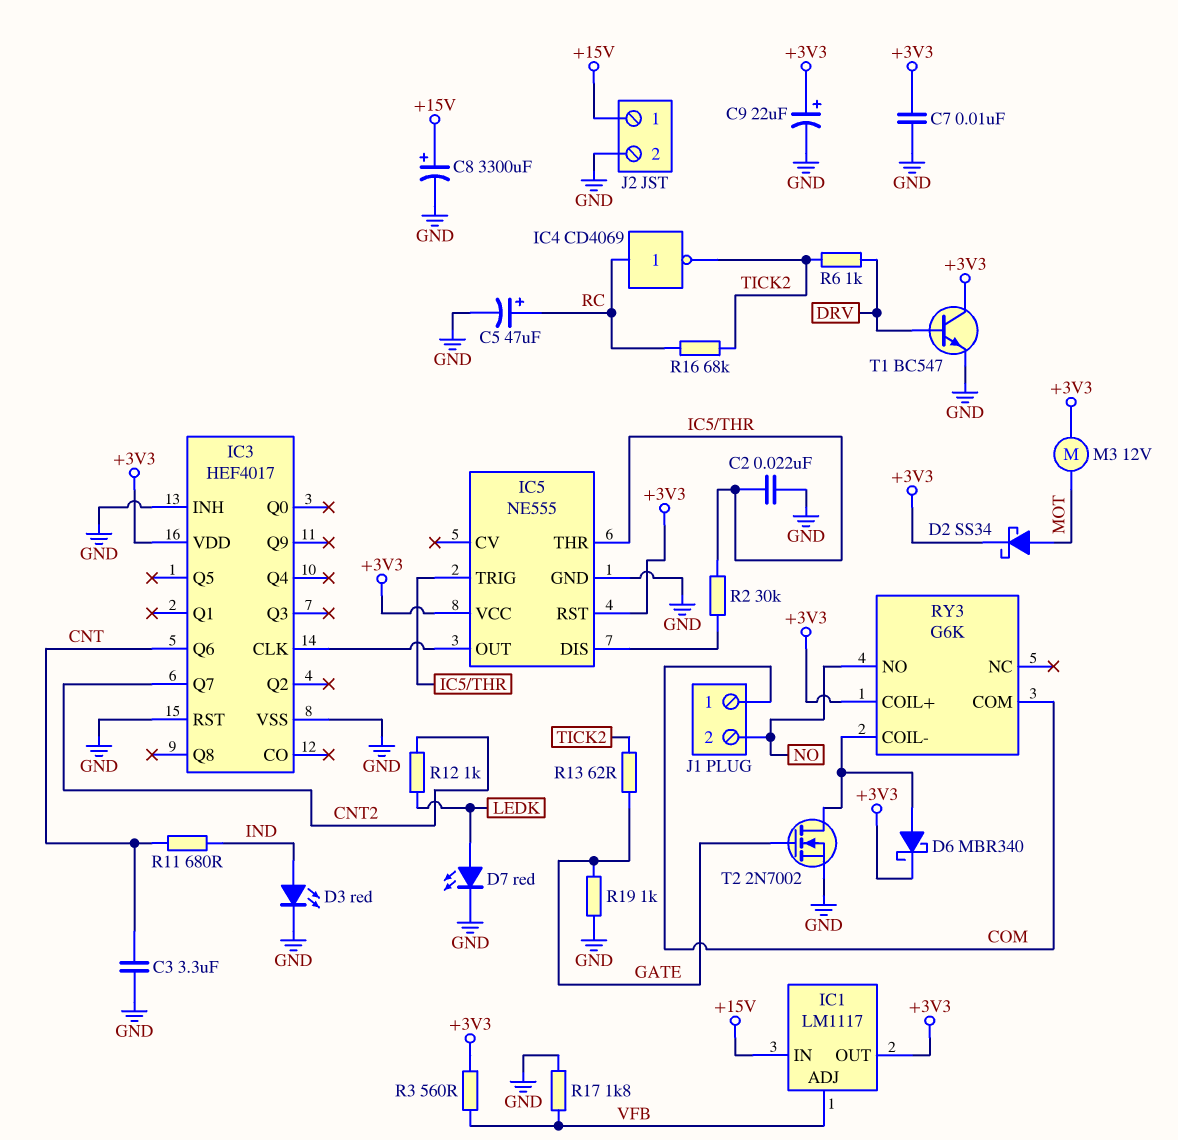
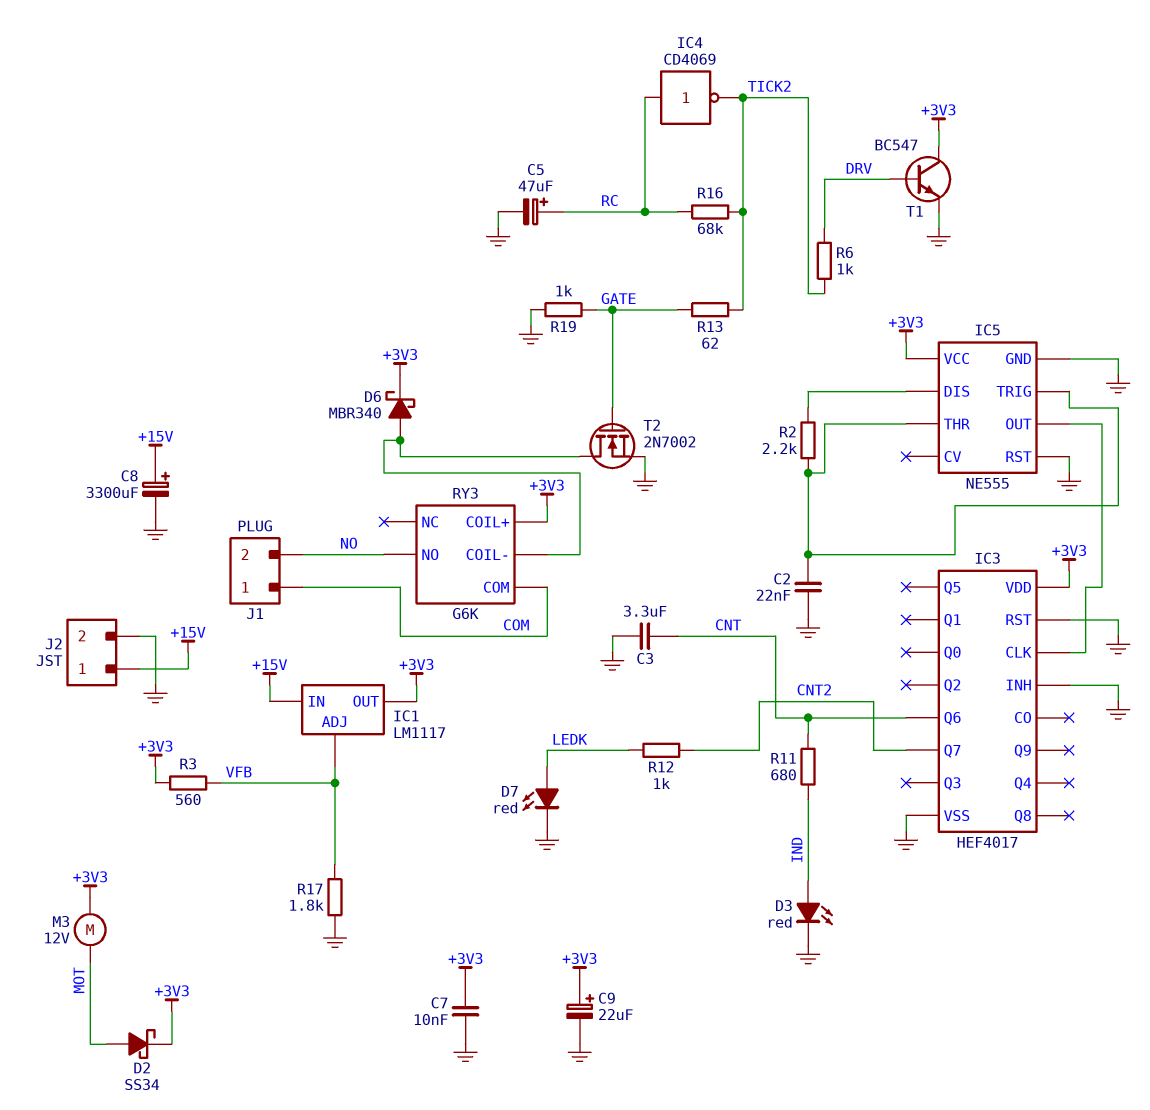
IC5 pin RST: +3V3 -> GND
R2: 30k (IC5/DIS, IC5/THR) -> 2.2k (IC5/DIS, IC5/THR)

